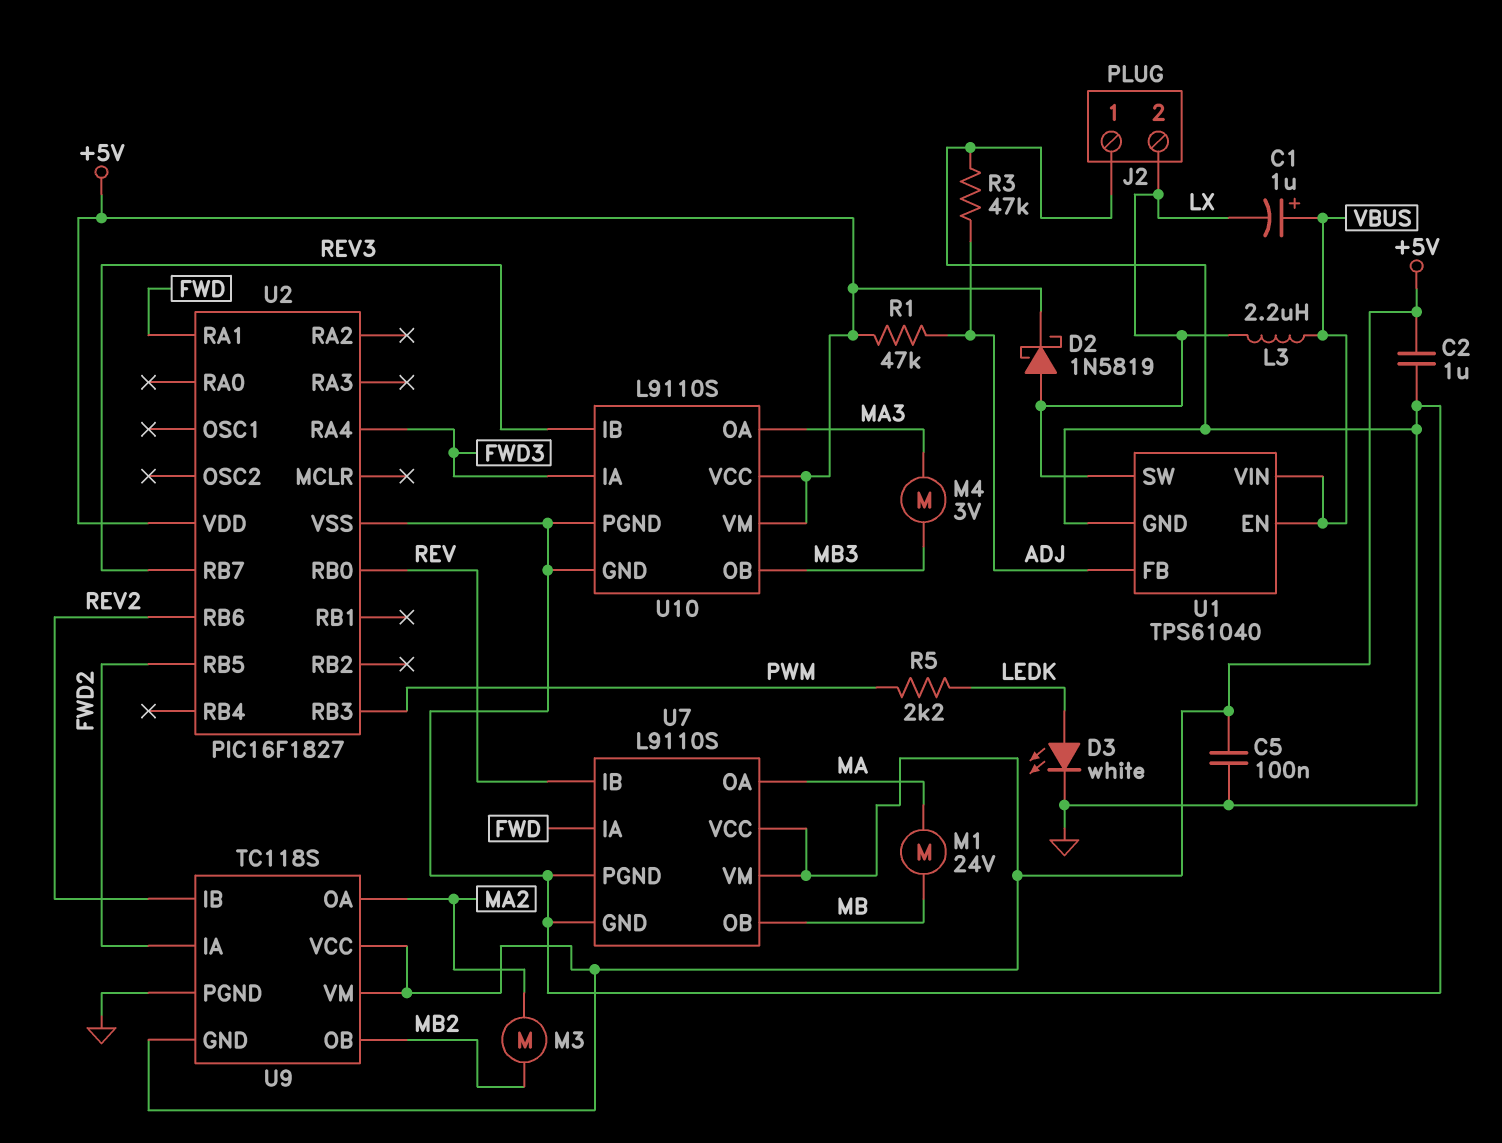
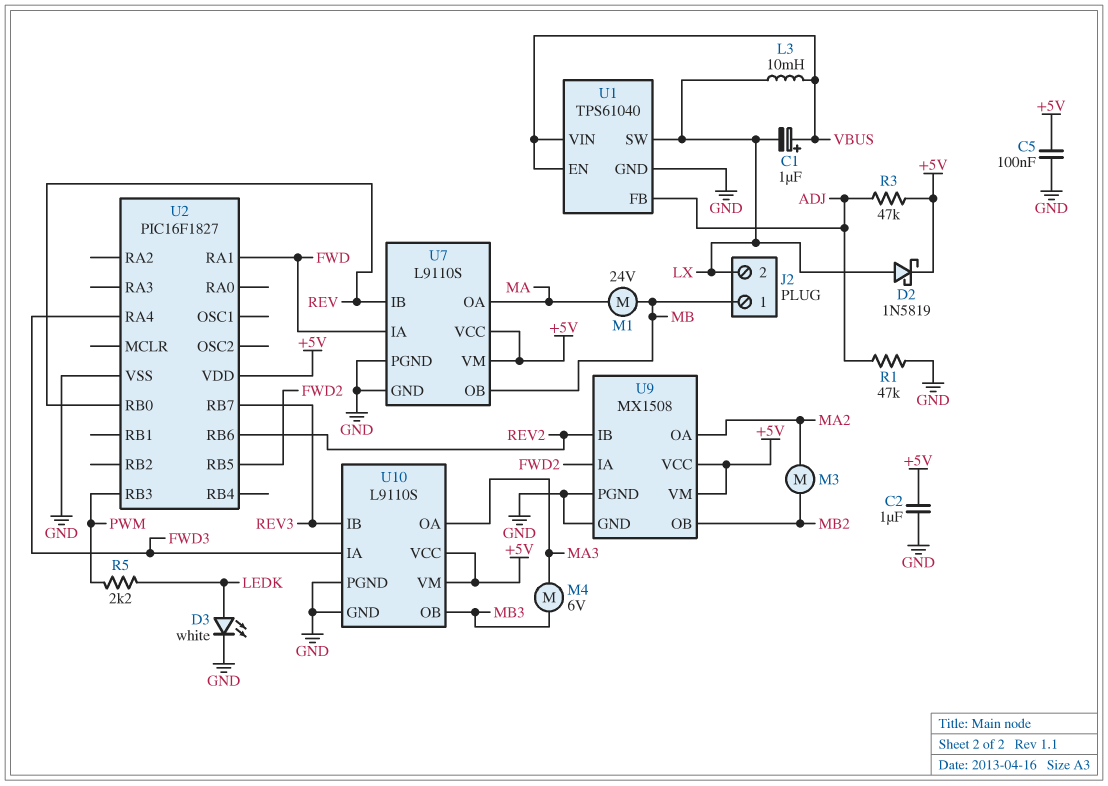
J2 pin 1: GND -> MB
L3: 2.2uH (LX, VBUS) -> 10mH (LX, VBUS)
M4: motor 3V (MA3, MB3) -> motor 6V (MA3, MB3)
R1: 47k (+5V, ADJ) -> 47k (ADJ, GND)
R3: 47k (ADJ, GND) -> 47k (+5V, ADJ)
U9: TC118S -> MX1508
U9 pin GND: +5V -> GND

